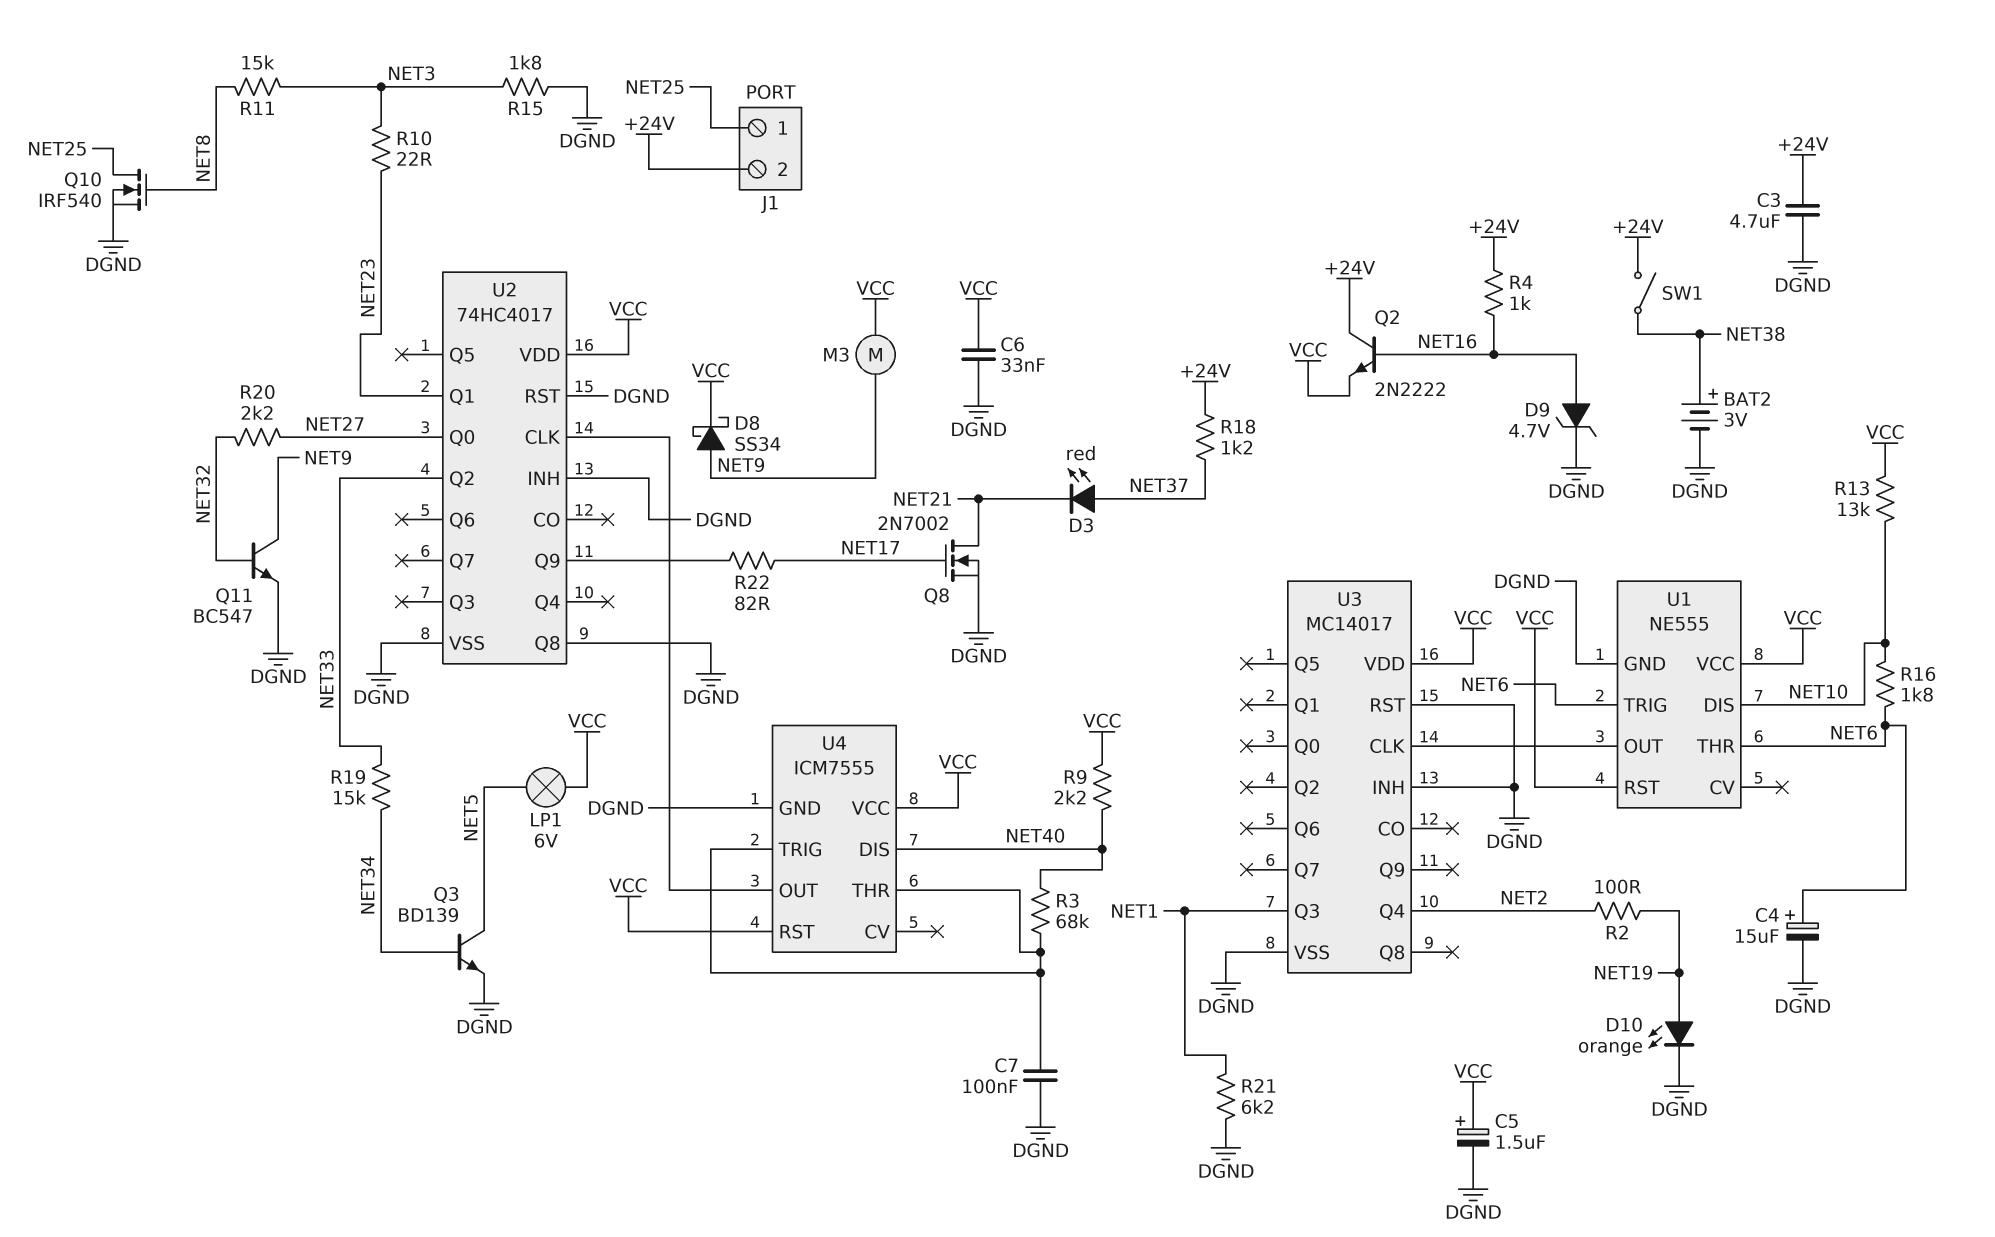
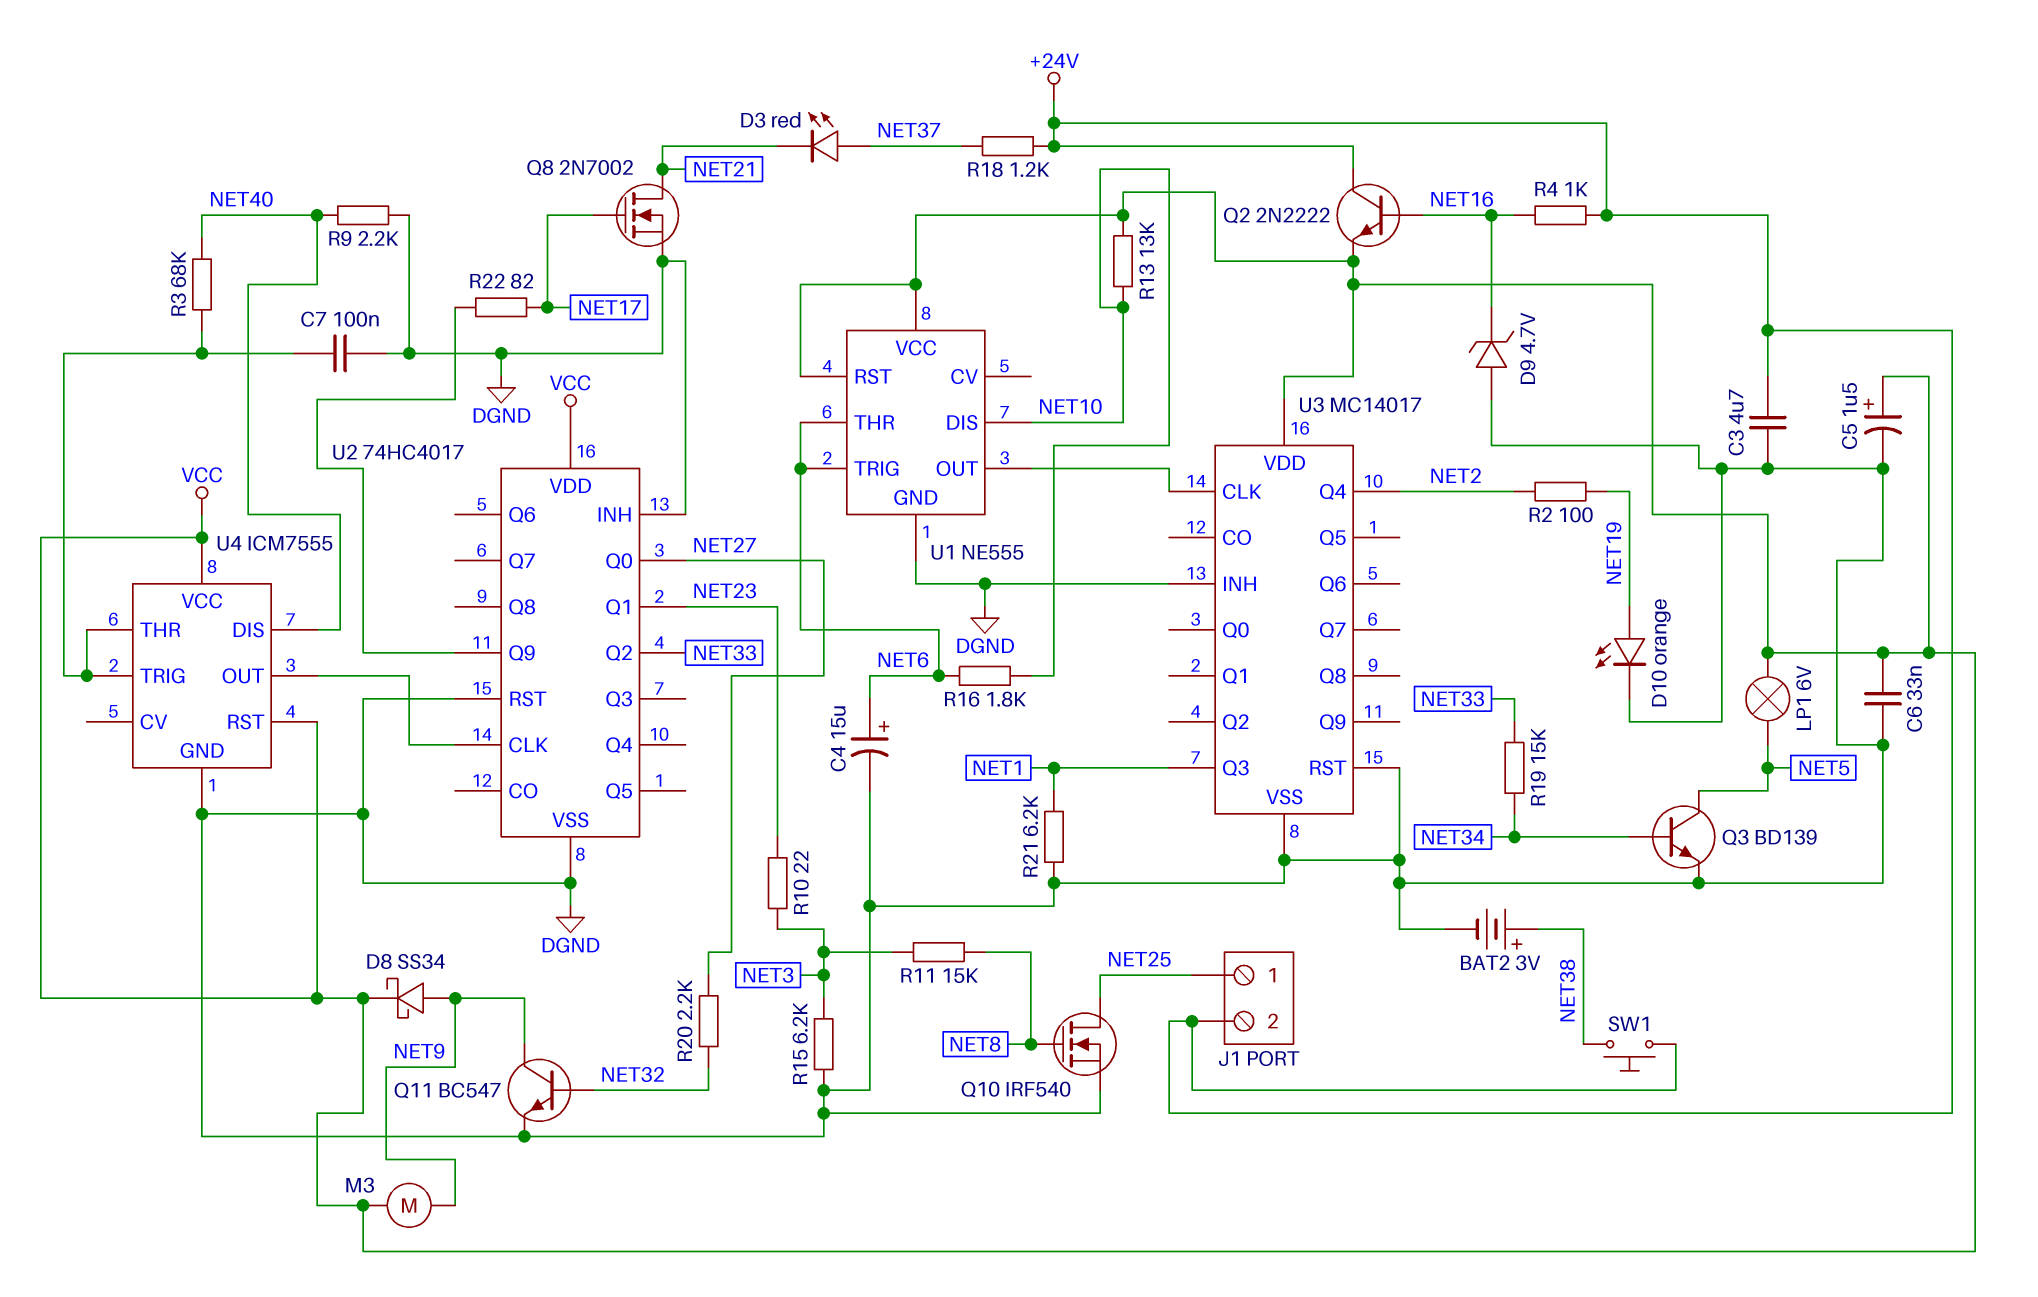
D9: zener 4.7V (A NET16, K DGND) -> zener 4.7V (A DGND, K NET16)
R9: 2.2k (NET40, VCC) -> 2.2k (DGND, NET40)
R15: 1.8k (DGND, NET3) -> 6.2k (DGND, NET3)
SW1: switch (+24V, NET38) -> button (+24V, NET38)
U2 pin Q8: DGND -> none

